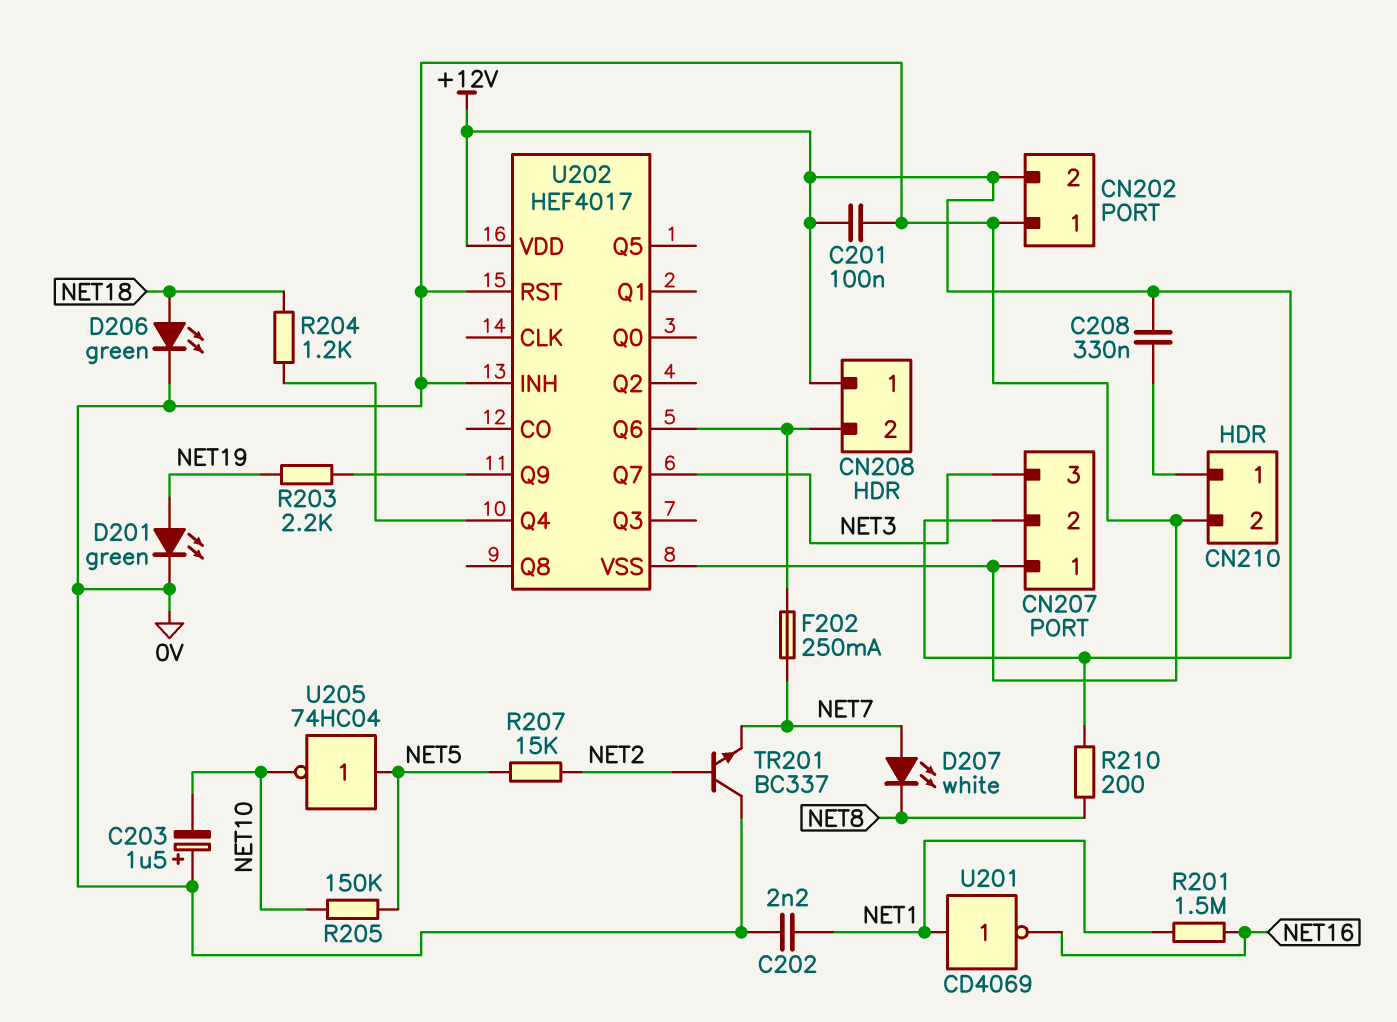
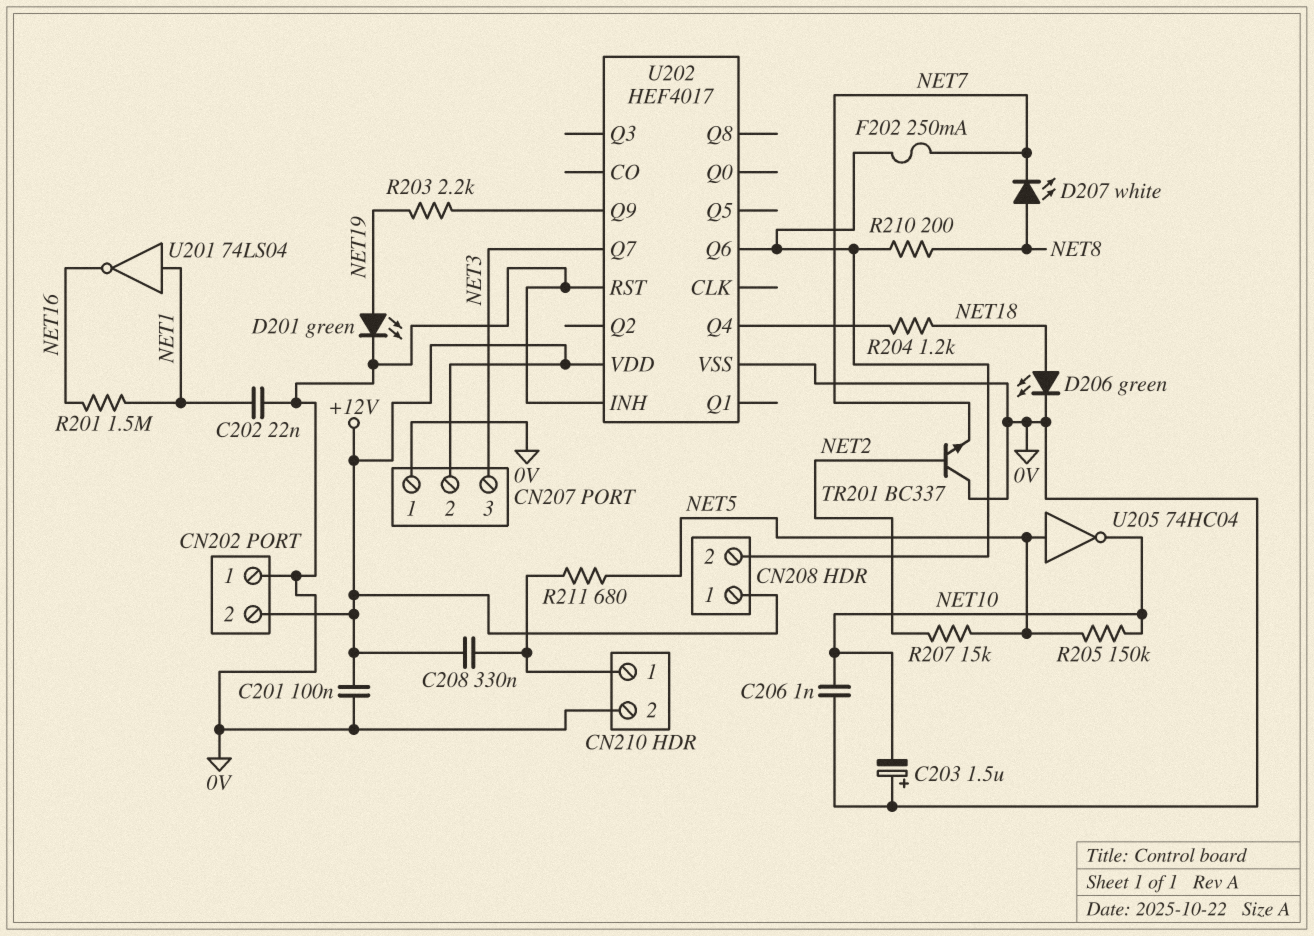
C202: 2.2nF (0V, NET1) -> 22nF (0V, NET1)
C206: none -> 1nF (0V, NET10)
D207: LED white (A NET7, K NET8) -> LED white (A NET8, K NET7)
R210: 200 (+12V, NET8) -> 200 (CN208/2, NET8)
R211: none -> 680 (CN210/1, NET5)
U201: NOT CD4069 (in NET1, out NET16) -> NOT 74LS04 (in NET1, out NET16)

